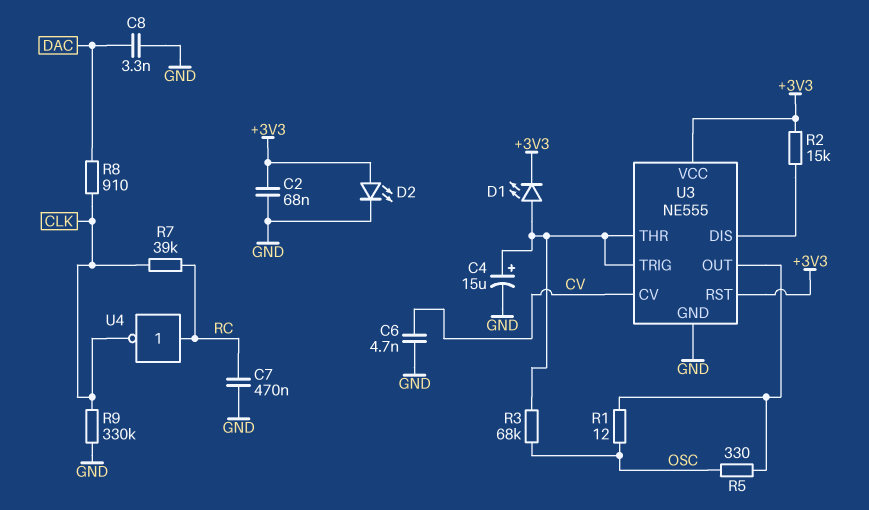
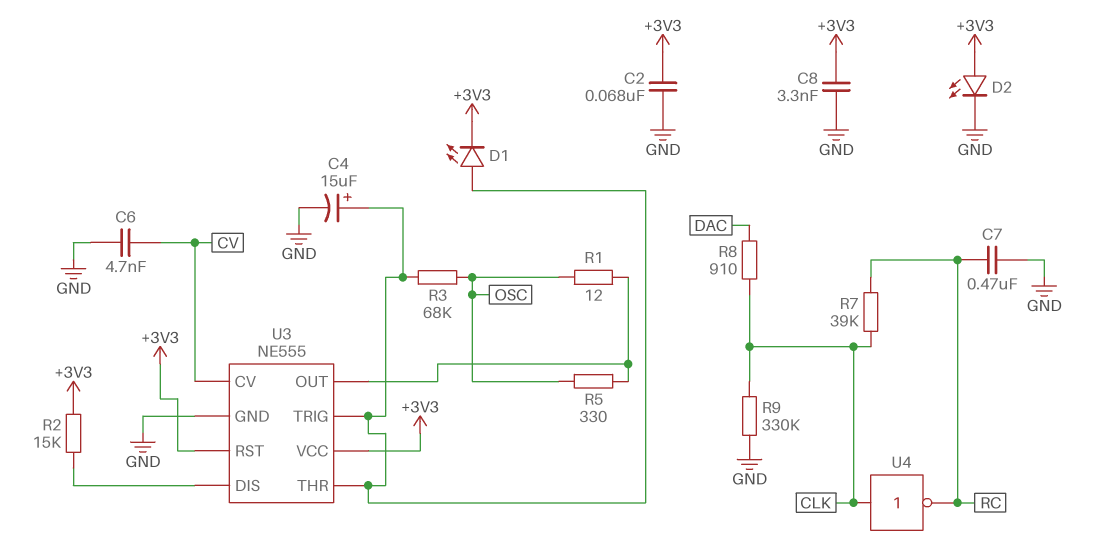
C8: 3.3nF (DAC, GND) -> 3.3nF (+3V3, GND)
U4: NOT (in RC, out CLK) -> NOT (in CLK, out RC)

